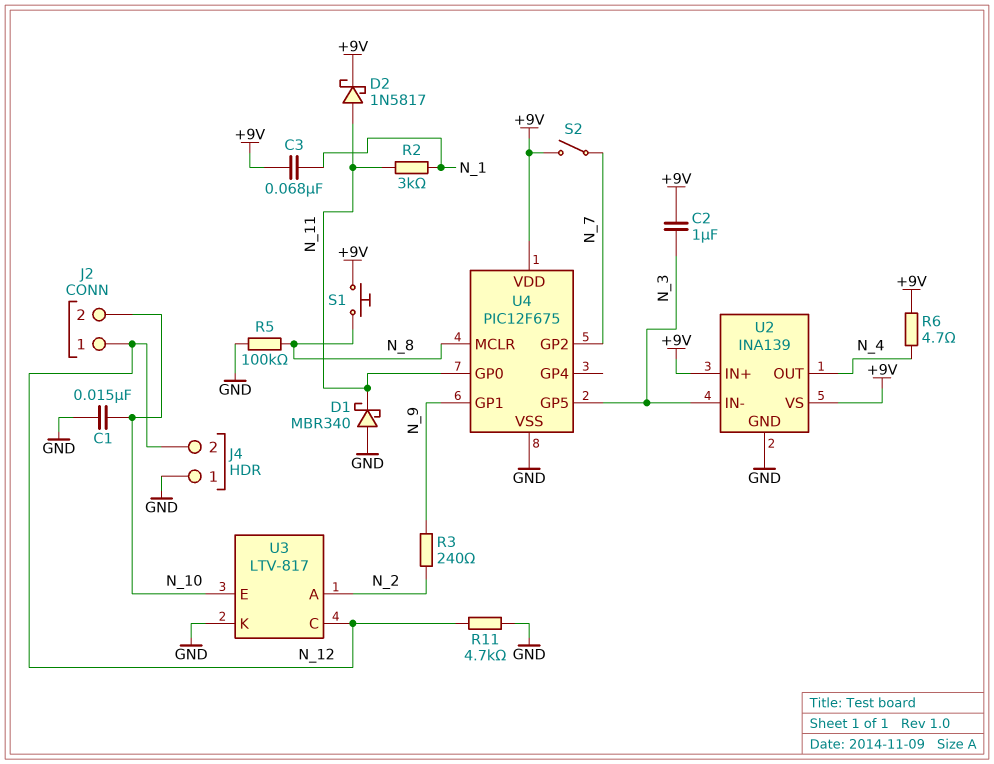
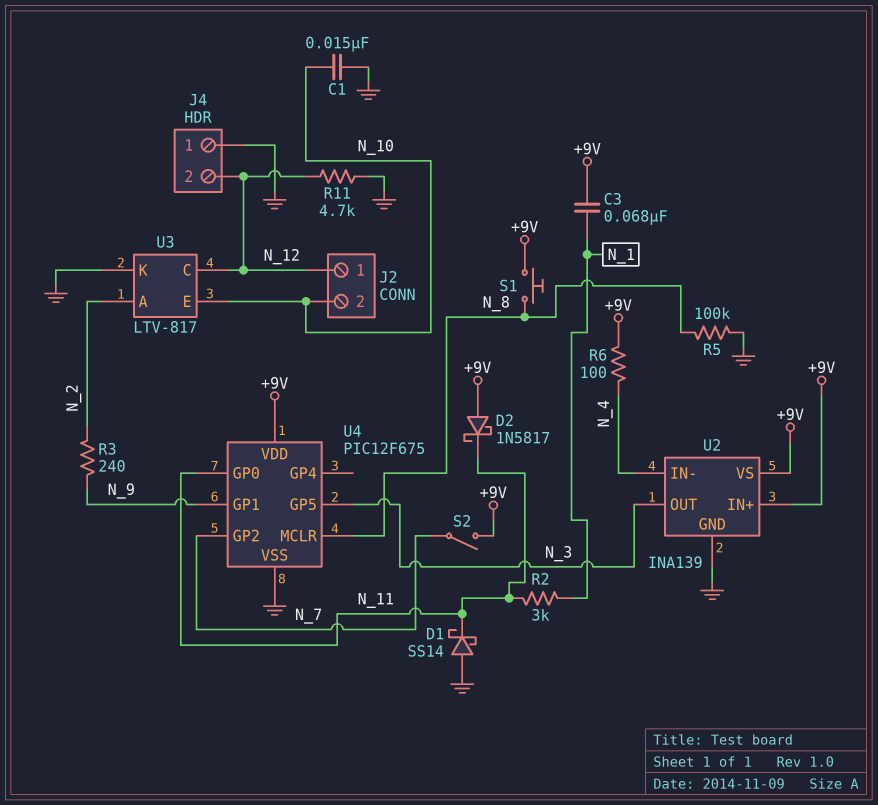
C2: 1uF (+9V, N_3) -> none
D1: schottky MBR340 (A GND, K N_11) -> schottky SS14 (A GND, K N_11)
D2: schottky 1N5817 (A N_11, K +9V) -> schottky 1N5817 (A +9V, K N_11)
R6: 4.7 (+9V, N_4) -> 100 (+9V, N_4)
U2 pin IN-: N_3 -> N_4
U2 pin OUT: N_4 -> N_3

